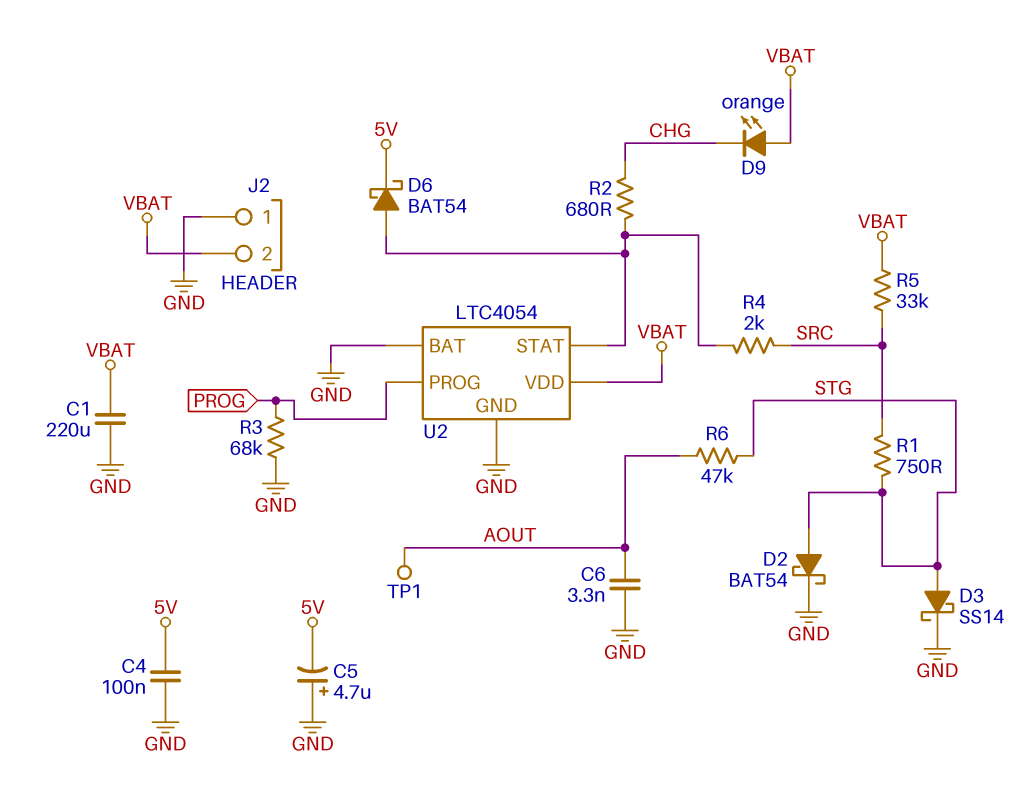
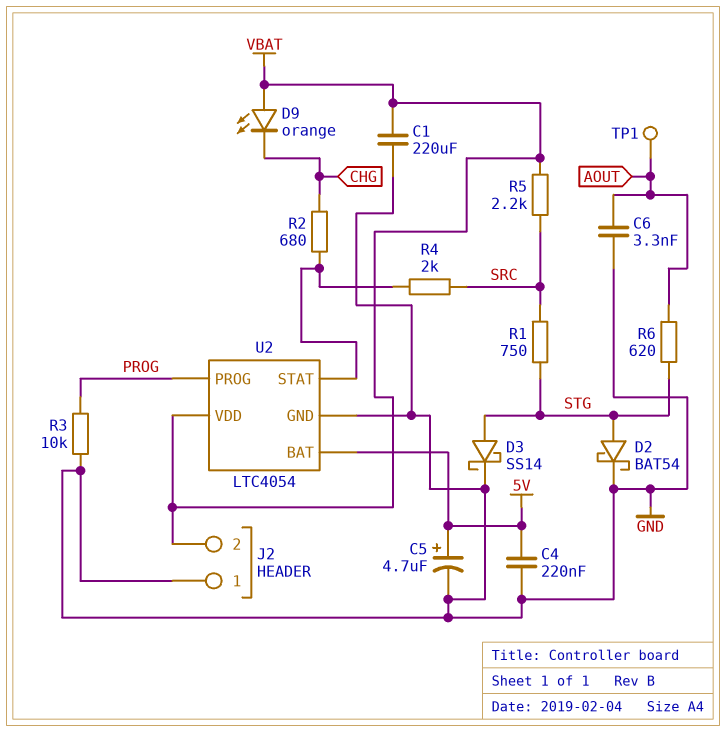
C4: 100nF (5V, GND) -> 220nF (5V, GND)
C5: 4.7uF (plus GND, minus 5V) -> 4.7uF (plus 5V, minus GND)
D6: schottky BAT54 (A U2/STAT, K 5V) -> none
R3: 68k (GND, PROG) -> 10k (GND, PROG)
R5: 33k (SRC, VBAT) -> 2.2k (SRC, VBAT)
R6: 47k (AOUT, STG) -> 620 (AOUT, STG)
U2 pin BAT: GND -> 5V

